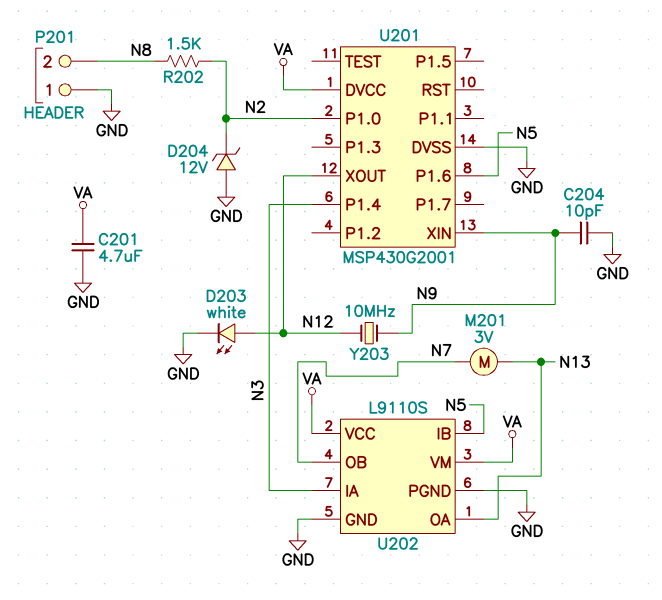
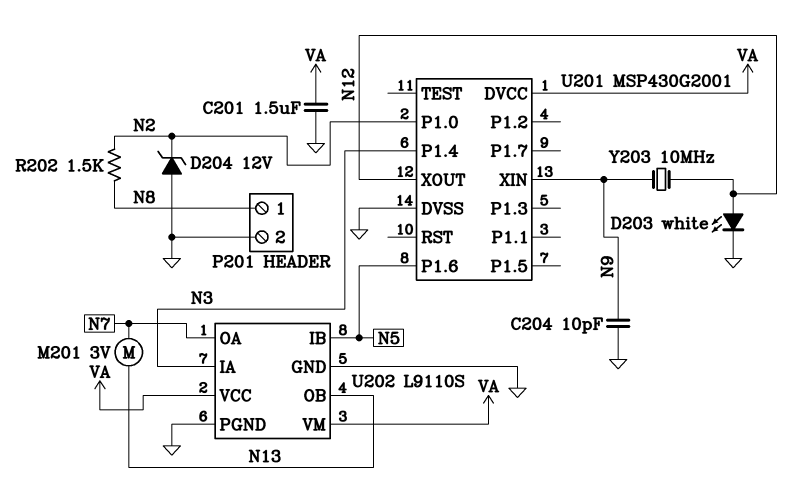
C201: 4.7uF (GND, VA) -> 1.5uF (GND, VA)
P201 pin 1: GND -> N8
P201 pin 2: N8 -> GND
U202 pin OA: N13 -> N7
U202 pin OB: N7 -> N13

